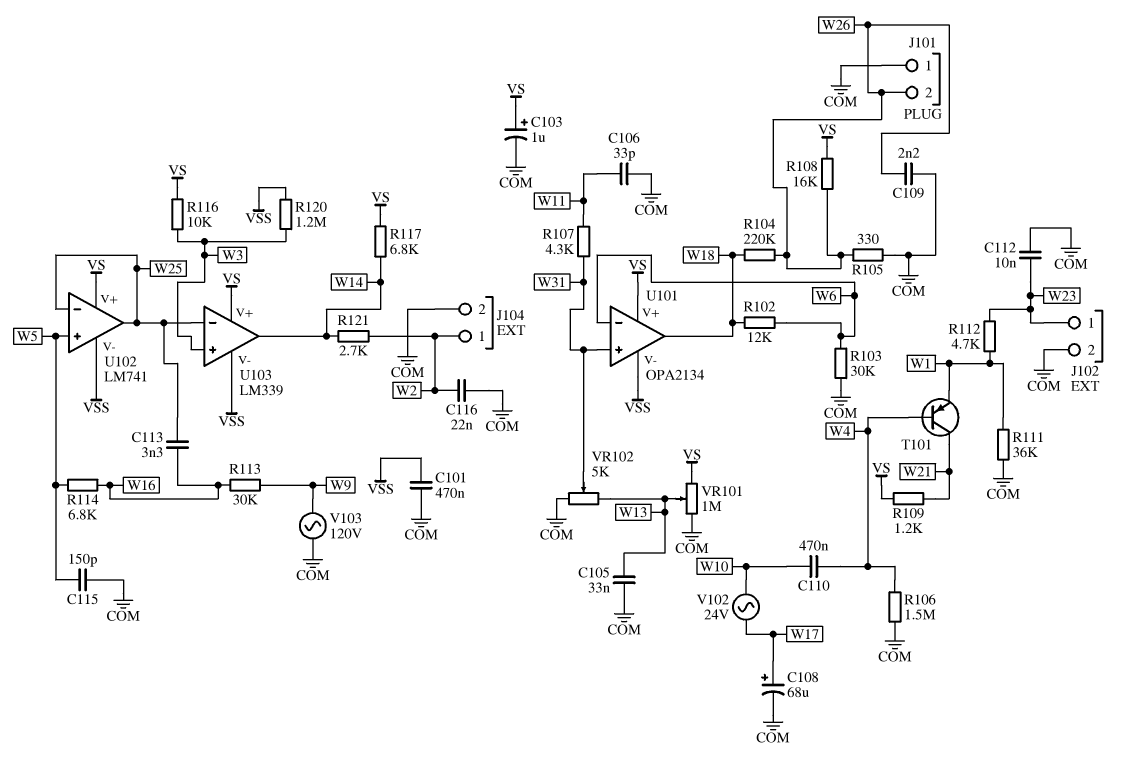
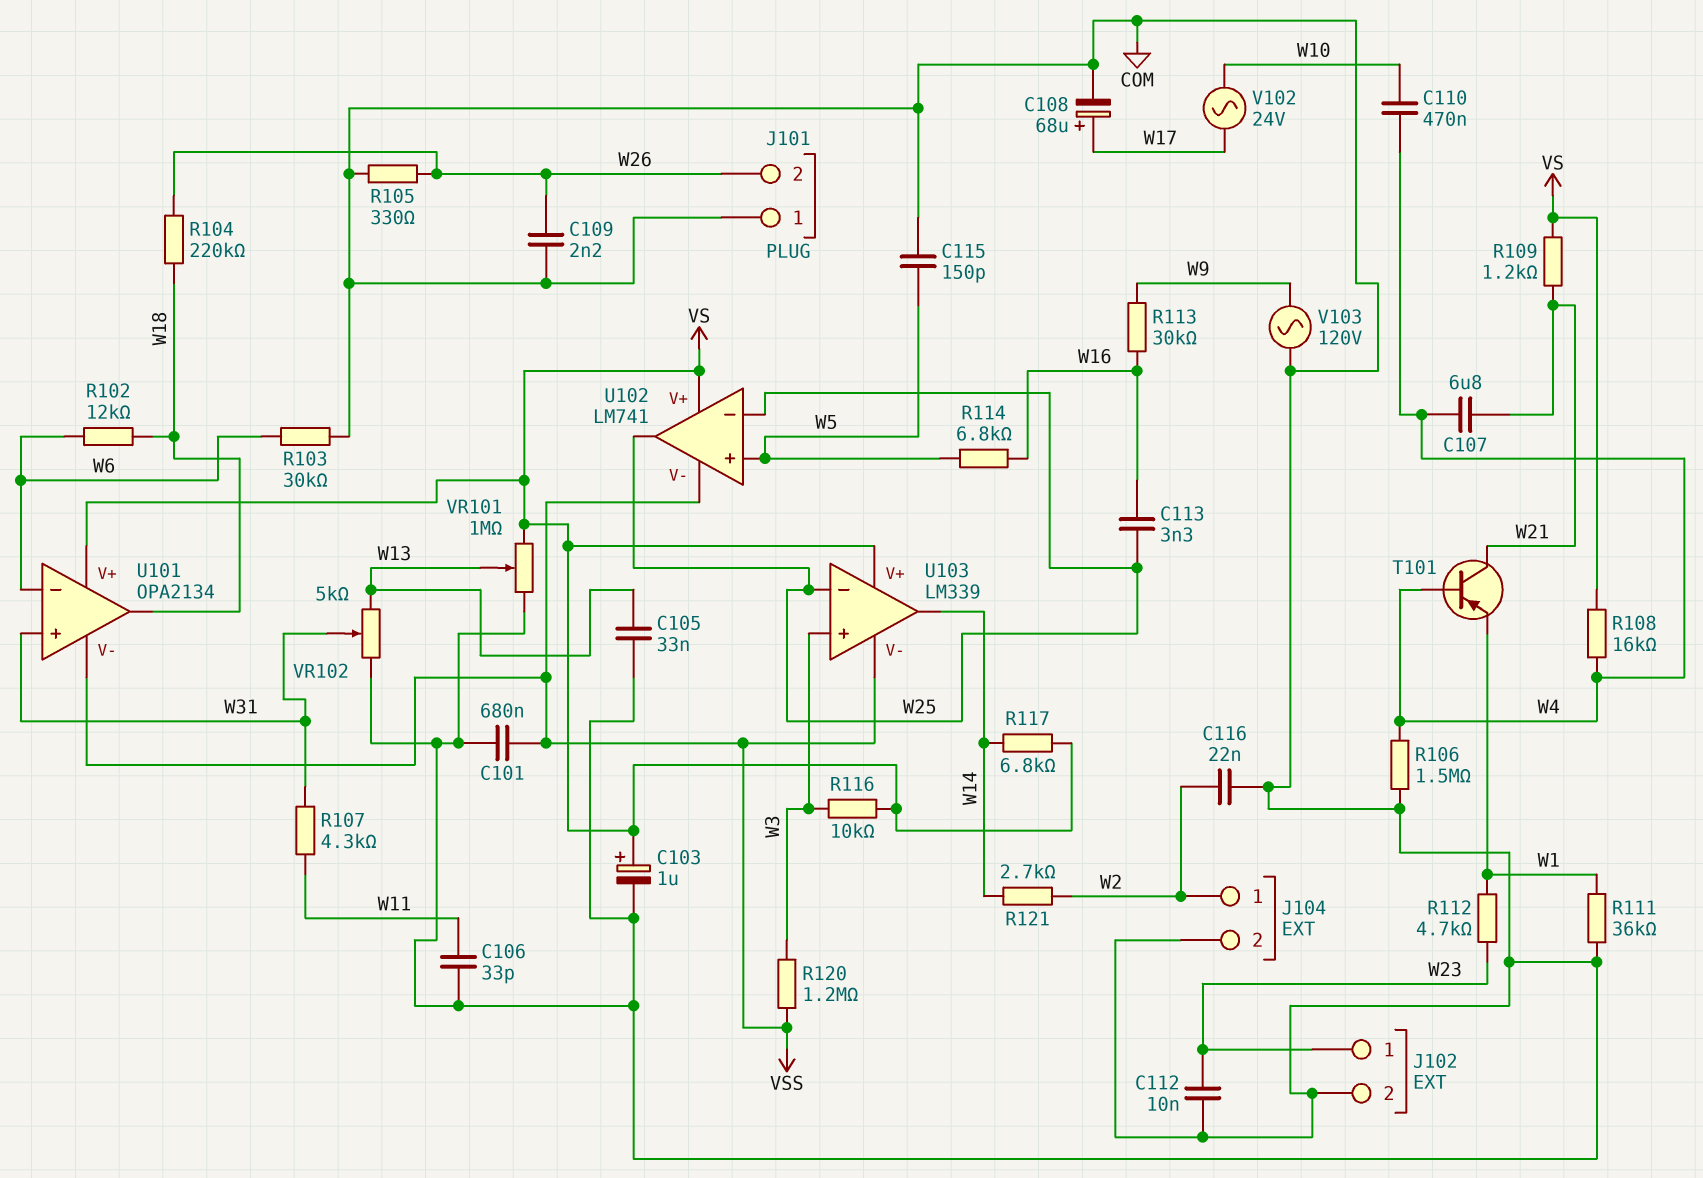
C101: 470nF (COM, VSS) -> 680nF (COM, VSS)
C107: none -> 6.8uF (W4, W21)
R108: 16k (VS, W26) -> 16k (VS, W4)

